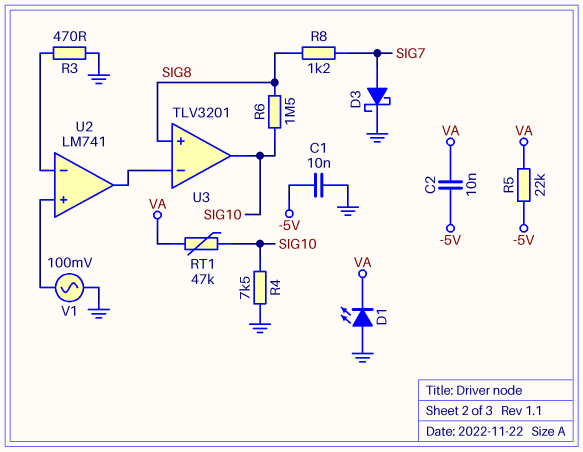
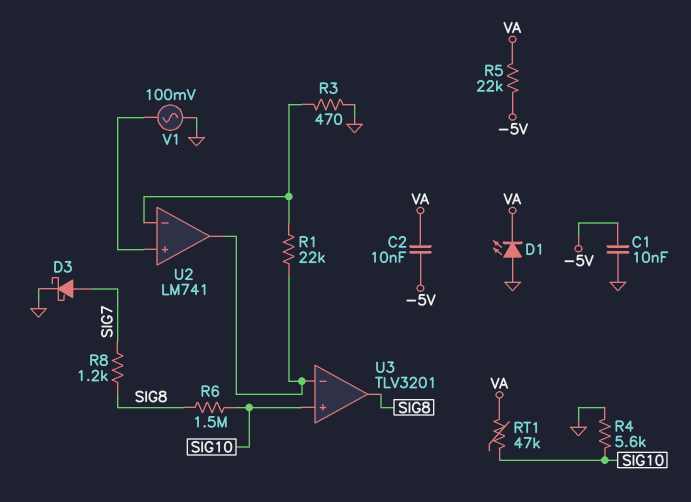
R1: none -> 22k (U2/in-, U2/out)
R4: 7.5k (GND, SIG10) -> 5.6k (GND, SIG10)
U3 pin in+: SIG8 -> SIG10
U3 pin out: SIG10 -> SIG8

